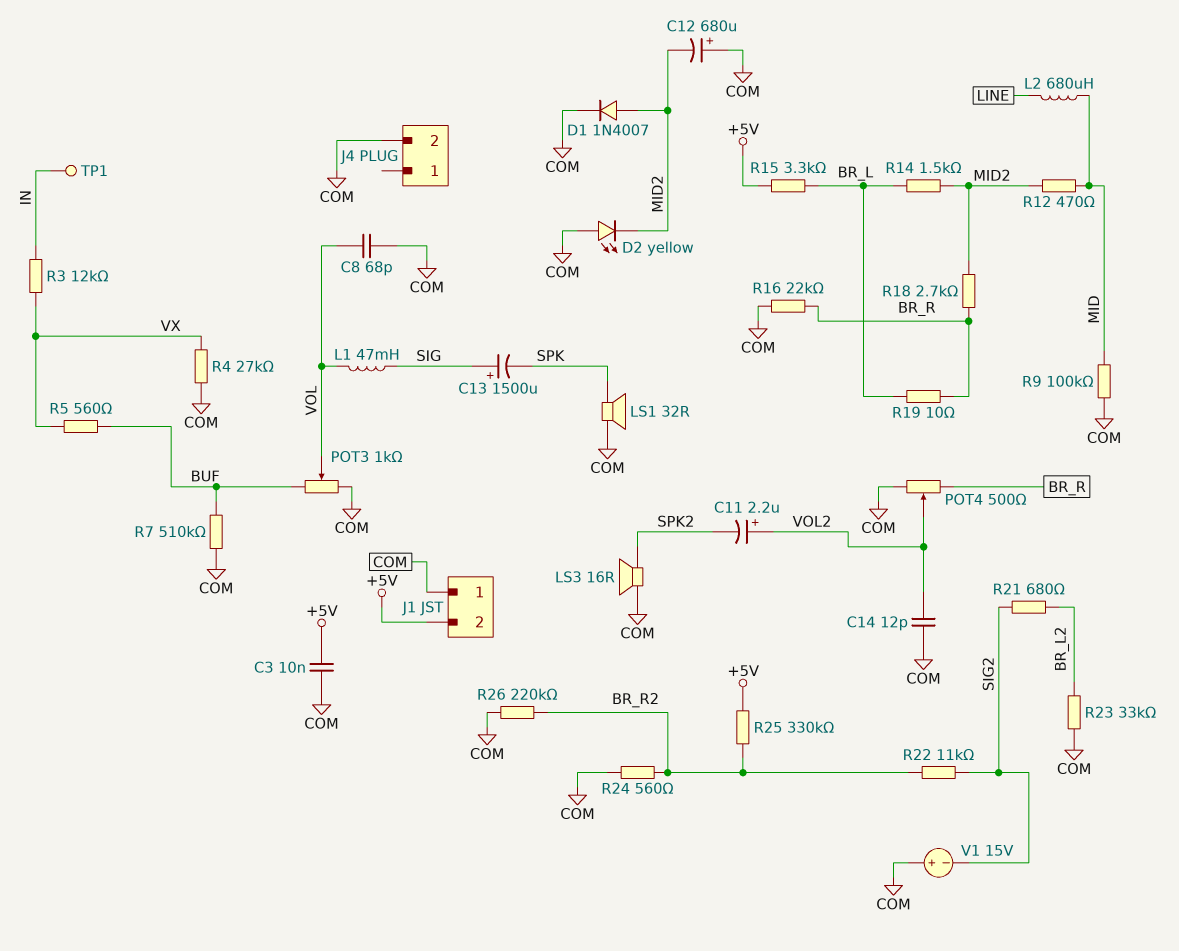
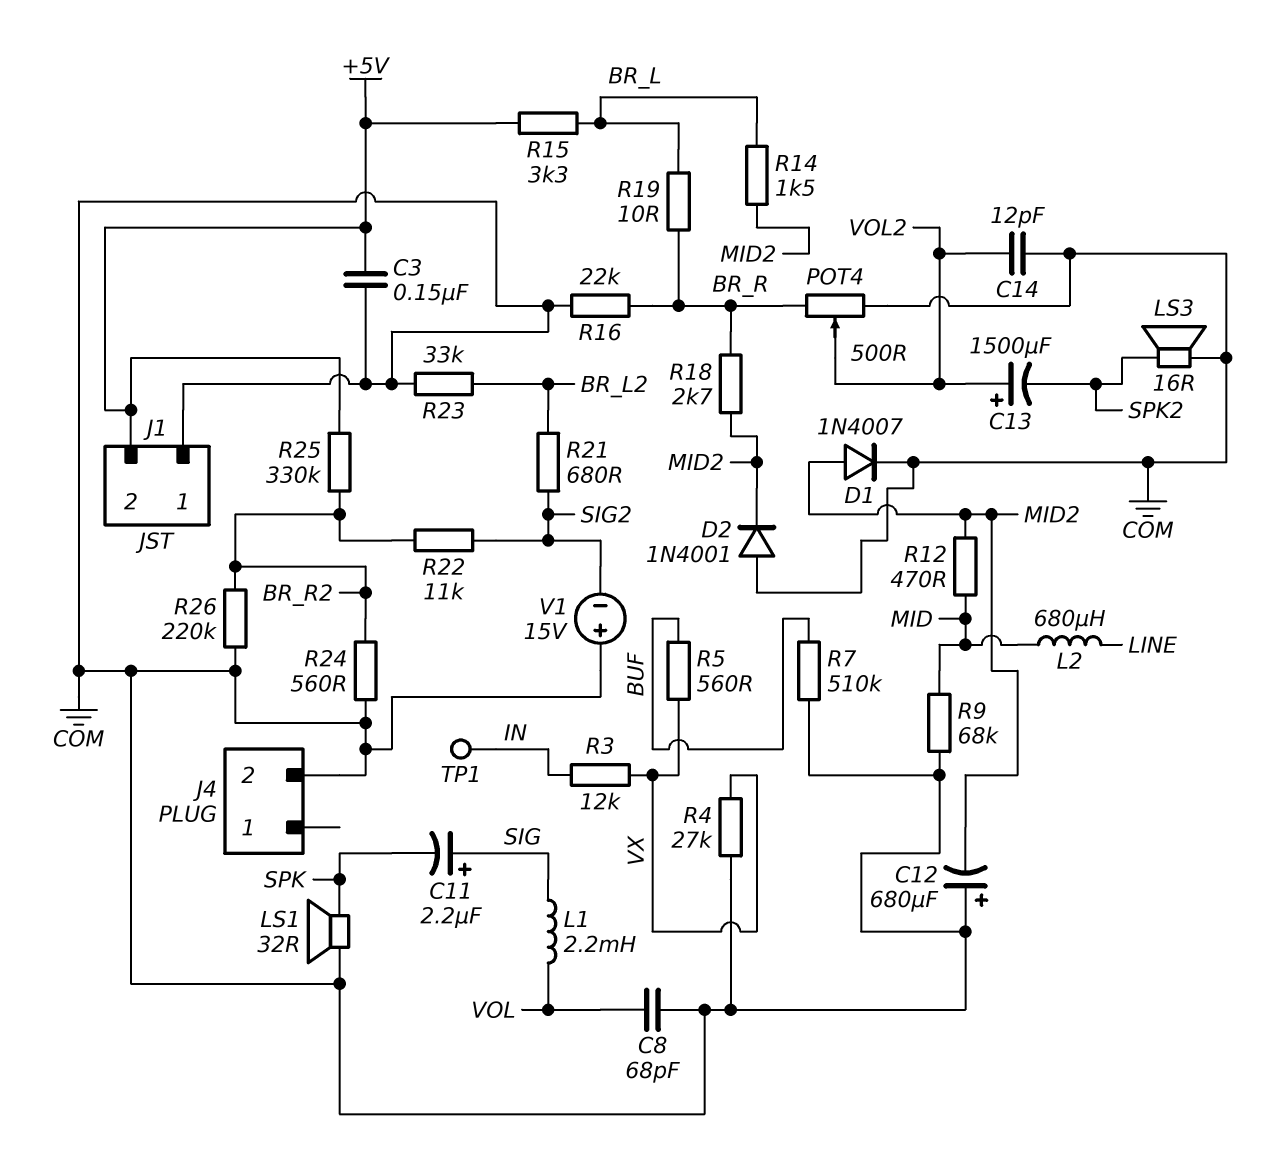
C3: 10nF (+5V, COM) -> 150nF (+5V, COM)
C11: 2.2uF (plus VOL2, minus SPK2) -> 2.2uF (plus SIG, minus SPK)
C13: 1500uF (plus SIG, minus SPK) -> 1500uF (plus VOL2, minus SPK2)
D2: LED yellow (A COM, K MID2) -> diode 1N4001 (A COM, K MID2)
L1: 47mH (SIG, VOL) -> 2.2mH (SIG, VOL)
POT3: 1k (BUF, COM, wiper VOL) -> none
R9: 100k (COM, MID) -> 68k (COM, MID)

